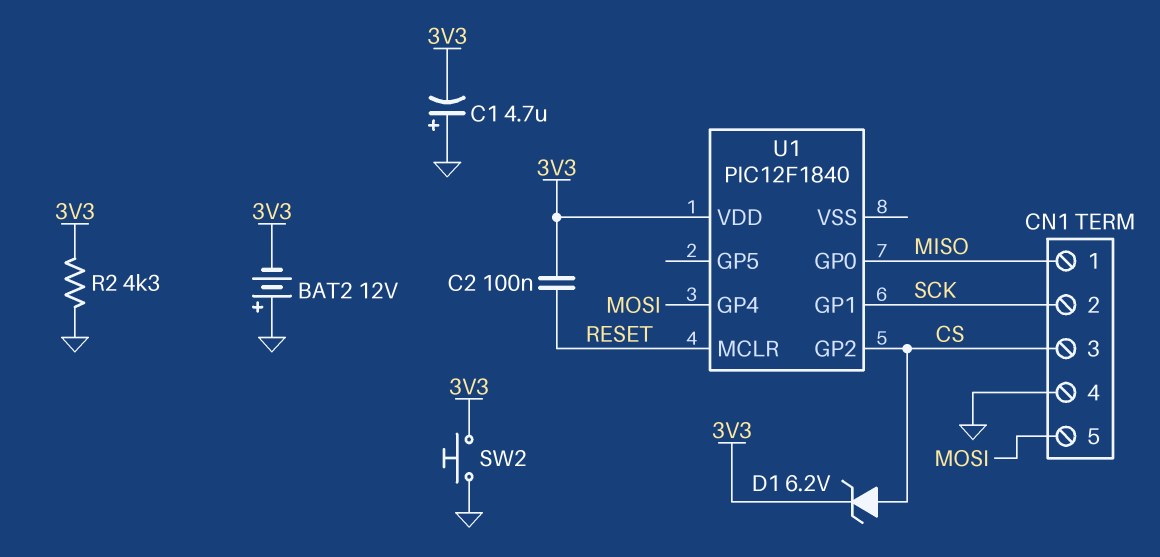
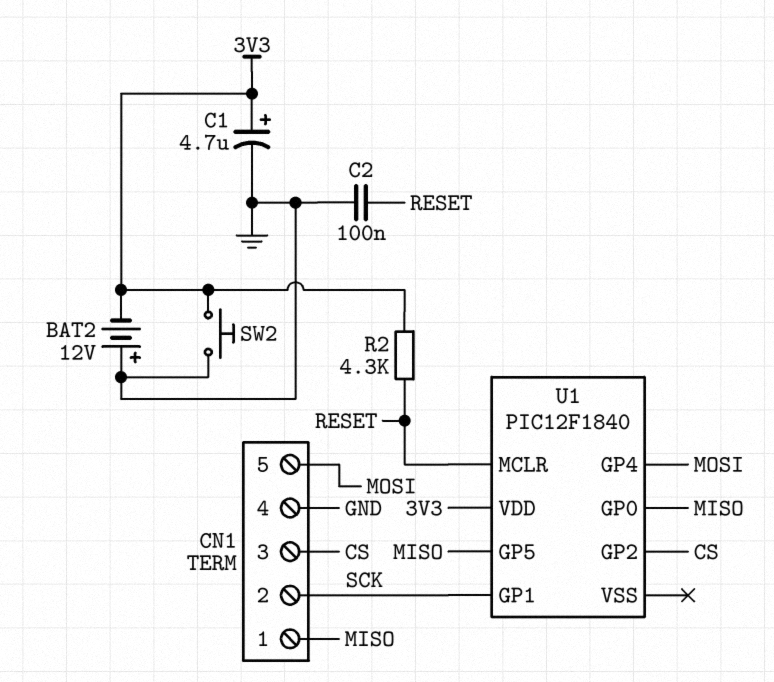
C1: 4.7uF (plus GND, minus 3V3) -> 4.7uF (plus 3V3, minus GND)
C2: 100nF (3V3, RESET) -> 100nF (GND, RESET)
D1: zener 6.2V (A CS, K 3V3) -> none
R2: 4.3k (3V3, GND) -> 4.3k (3V3, RESET)
U1 pin GP5: none -> MISO

